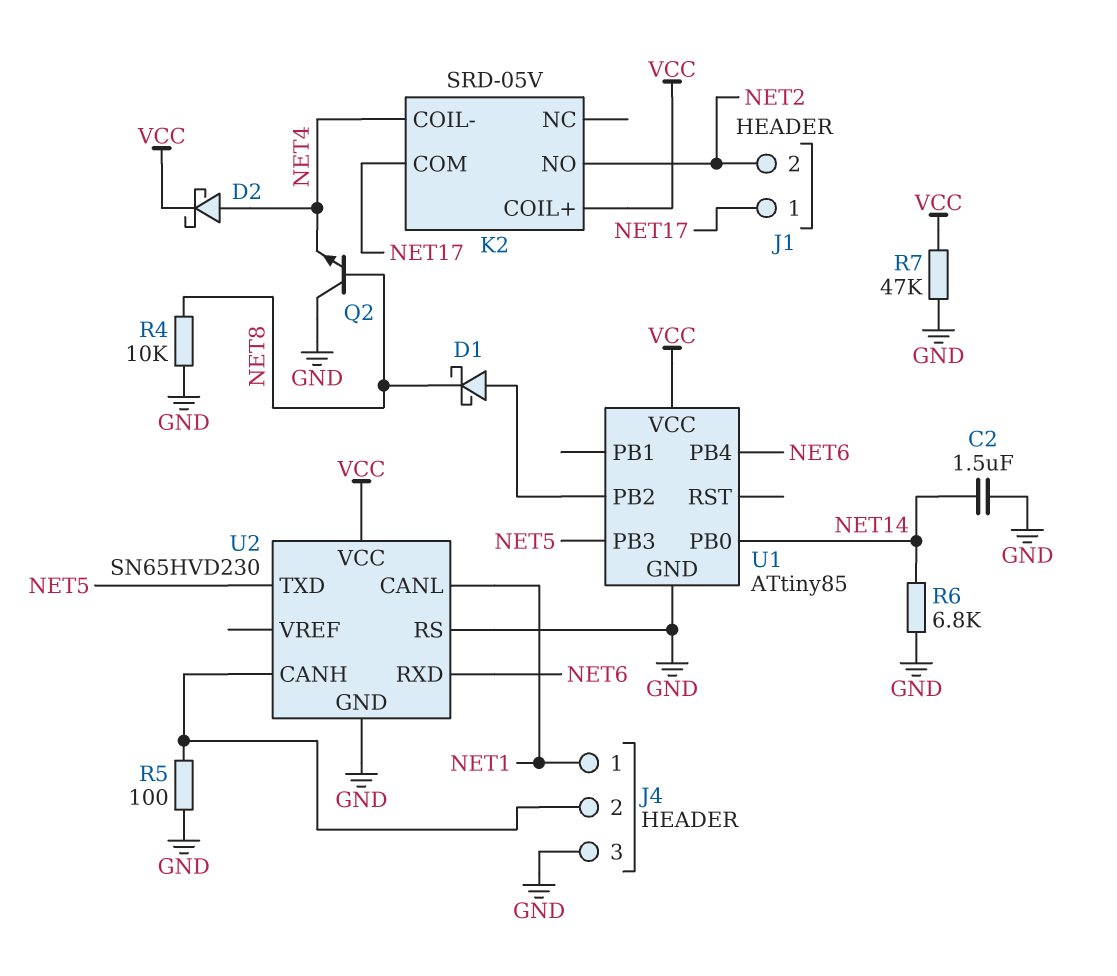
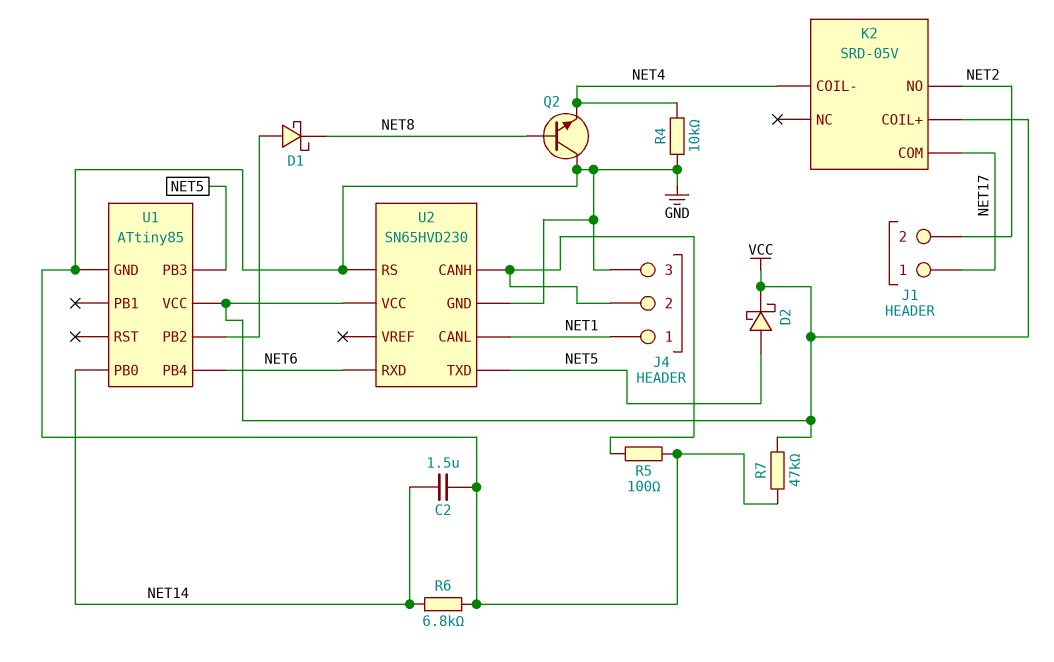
D2: schottky (A NET4, K VCC) -> schottky (A NET5, K VCC)
R4: 10k (GND, NET8) -> 10k (GND, NET4)

